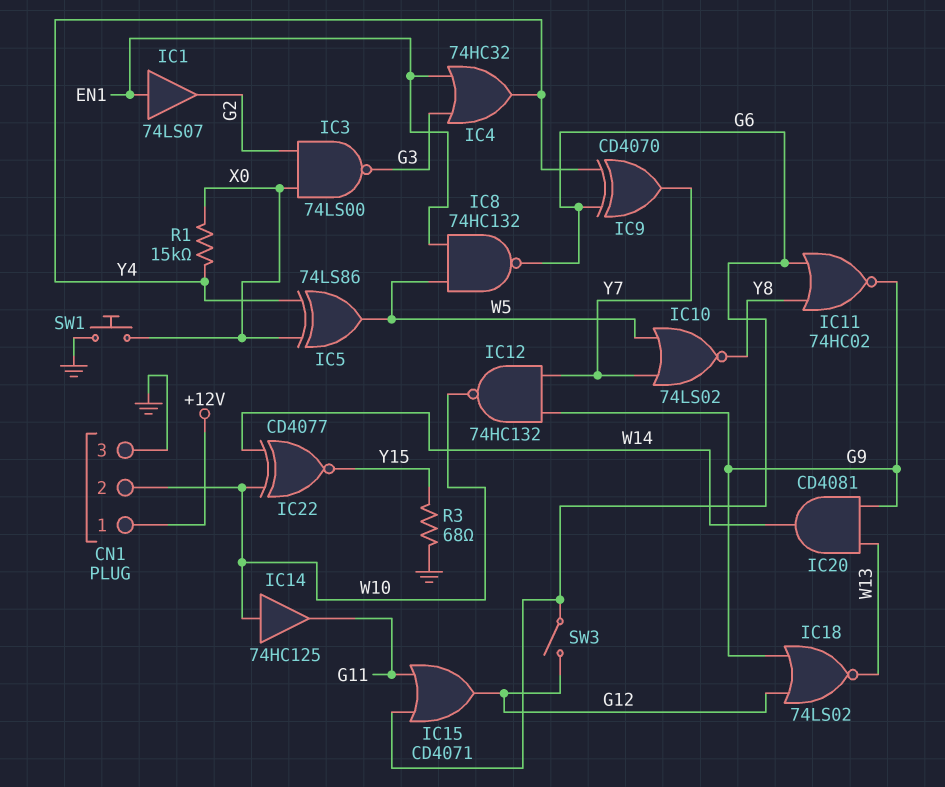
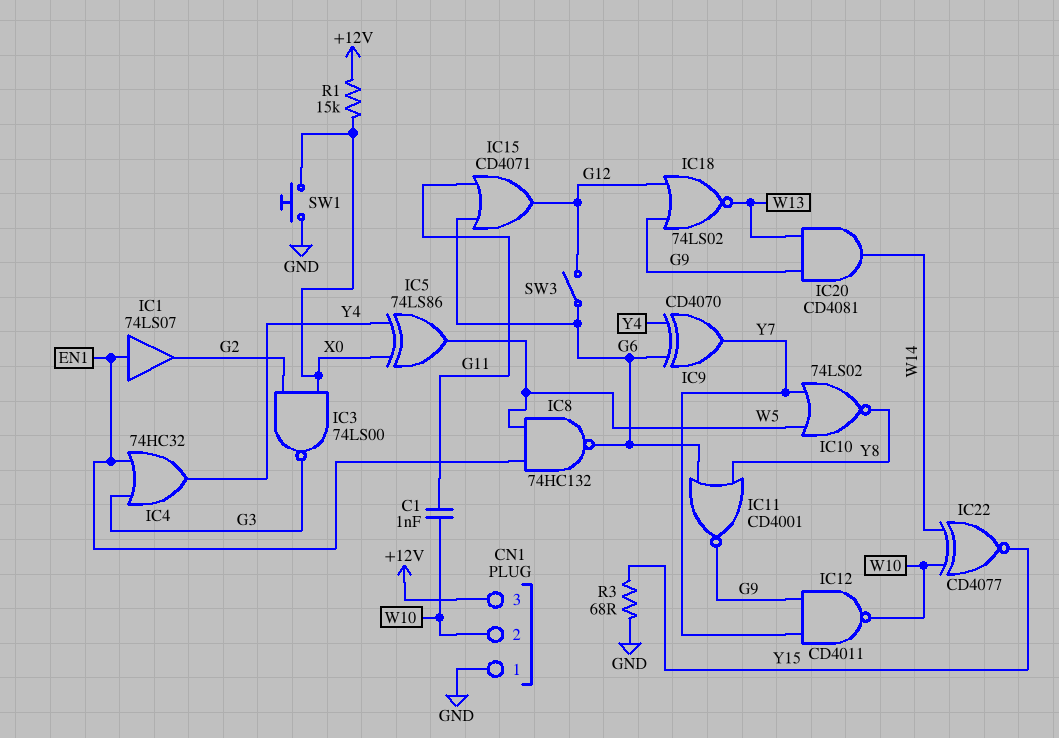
C1: none -> 1nF (G11, W10)
CN1 pin 1: +12V -> GND
CN1 pin 3: GND -> +12V
IC11: NOR 74HC02 (in G6, in Y8, out G9) -> NOR CD4001 (in G6, in Y8, out G9)
IC12: NAND 74HC132 (in G9, in Y7, out W10) -> NAND CD4011 (in G9, in Y7, out W10)
IC14: buffer 74HC125 (in W10, out G11) -> none
R1: 15k (X0, Y4) -> 15k (+12V, X0)

